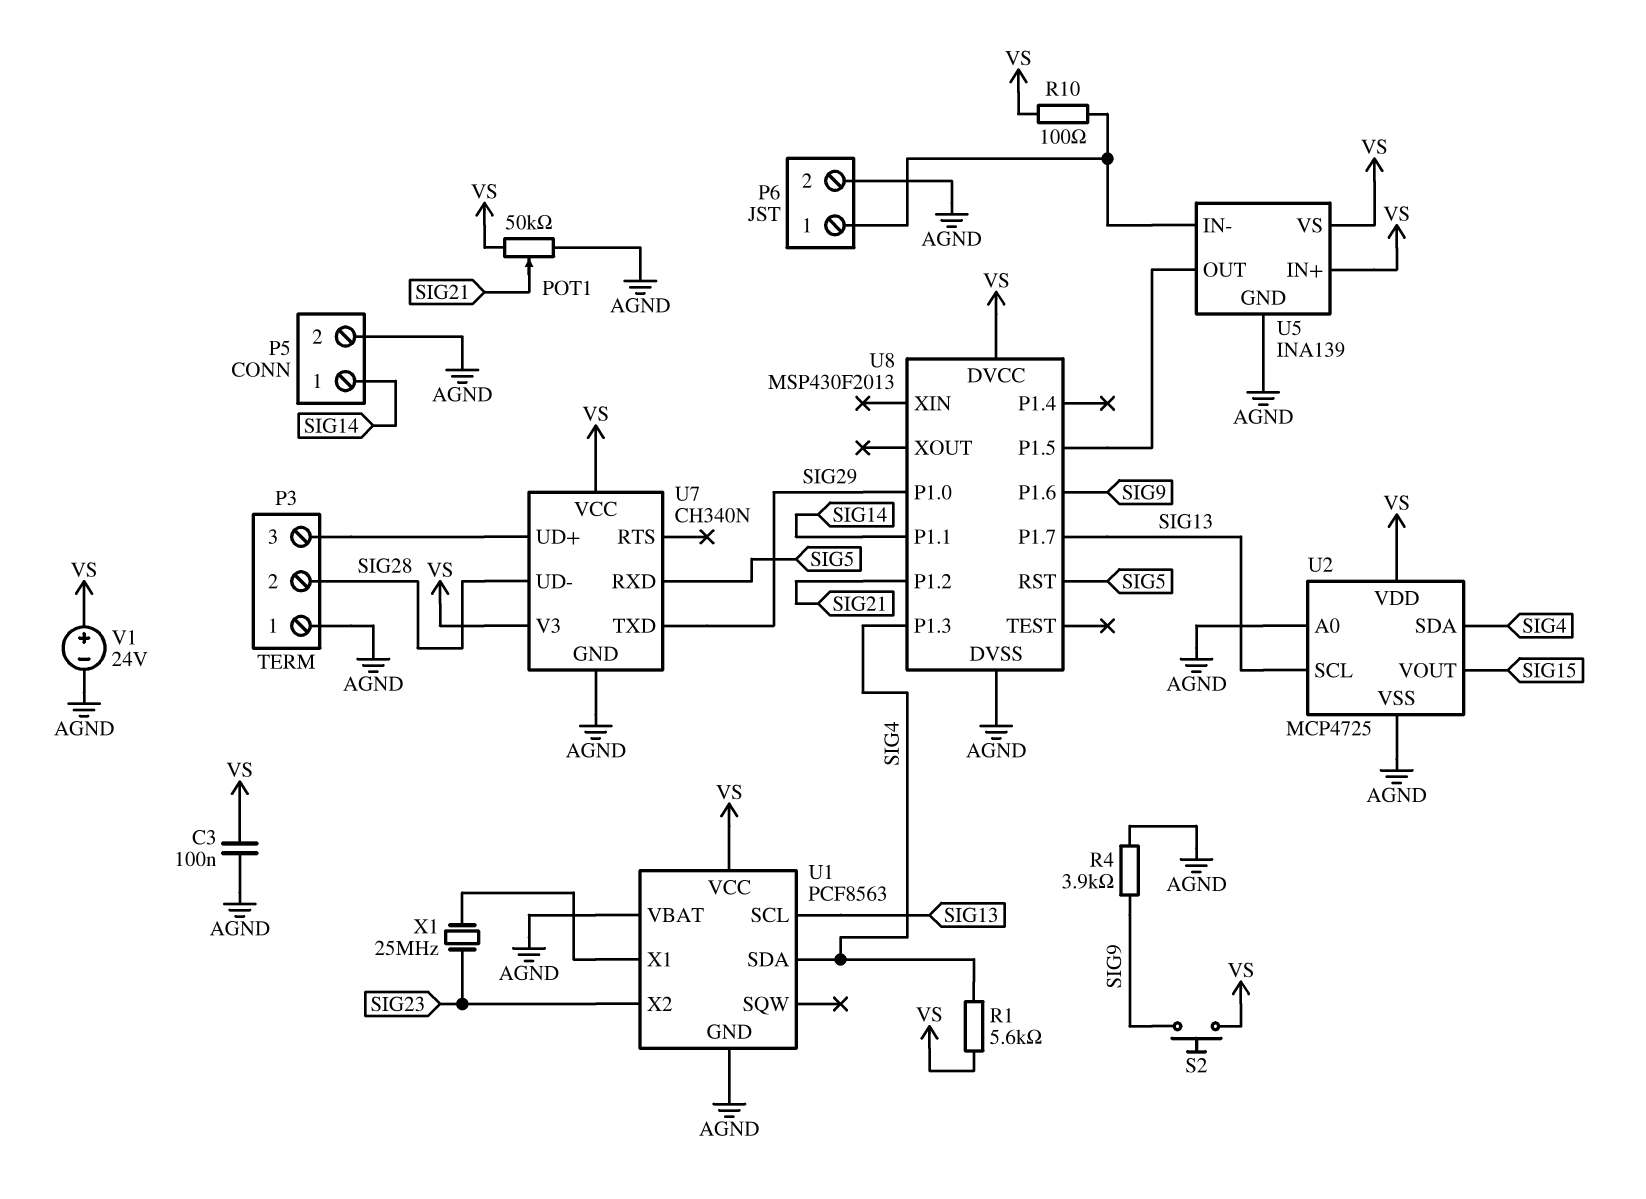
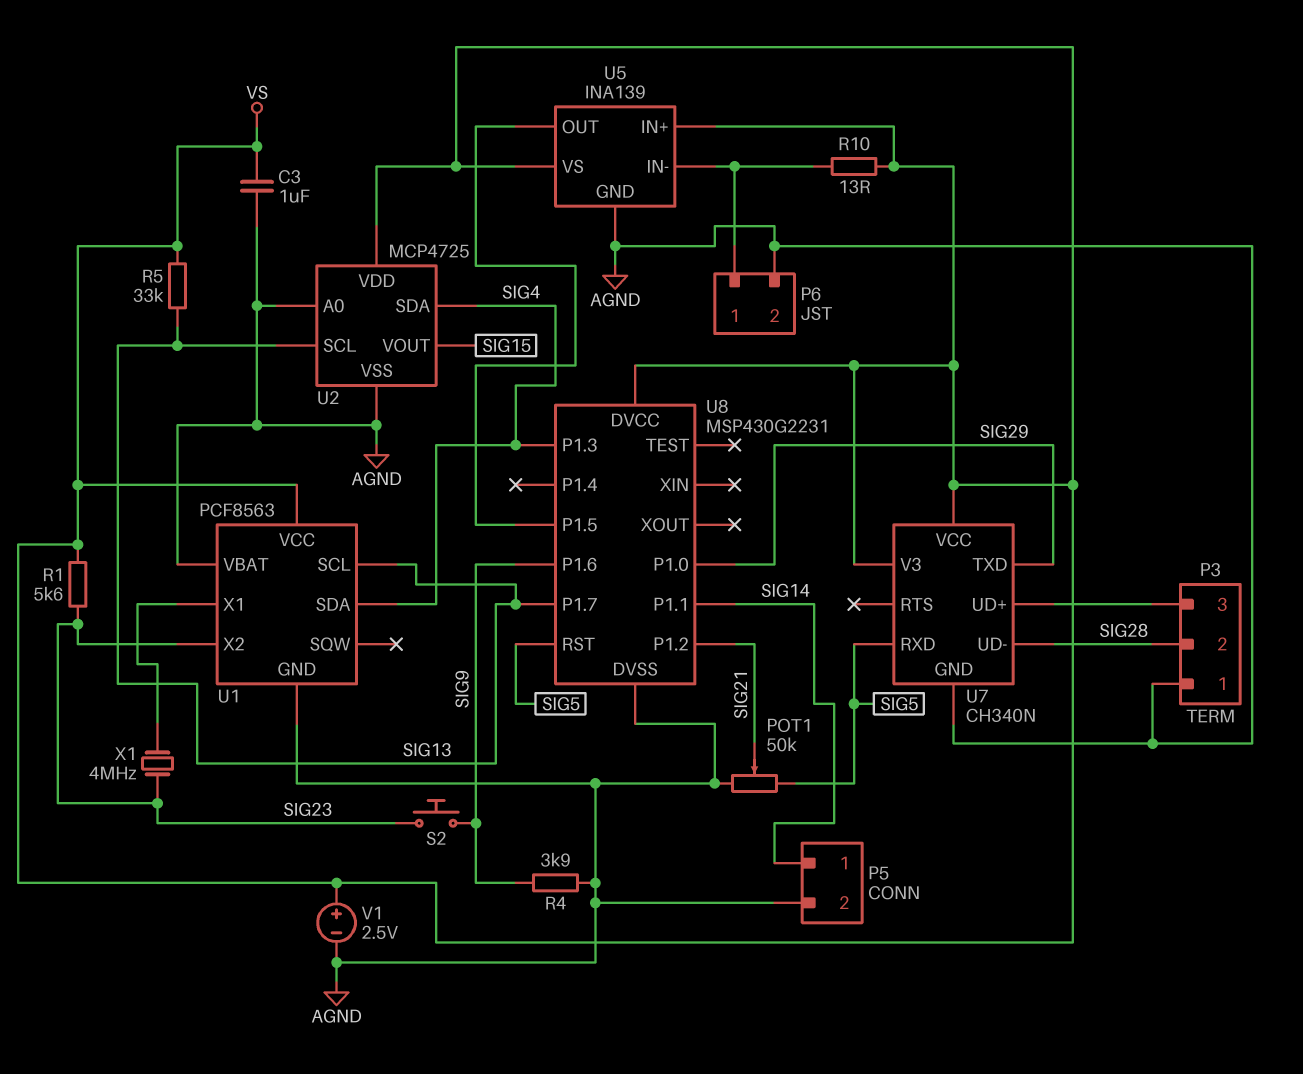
C3: 100nF (AGND, VS) -> 1uF (AGND, VS)
POT1: 50k (AGND, VS, wiper SIG21) -> 50k (AGND, SIG5, wiper SIG21)
R1: 5.6k (SIG4, VS) -> 5.6k (SIG23, VS)
R5: none -> 33k (SIG13, VS)
R10: 100 (P6/1, VS) -> 13 (P6/1, VS)
S2: button (SIG9, VS) -> button (SIG9, SIG23)
U8: MSP430F2013 -> MSP430G2231
V1: 24V (plus VS, minus AGND) -> 2.5V (plus VS, minus AGND)
X1: 25MHz (SIG23, U1/X1) -> 4MHz (SIG23, U1/X1)

